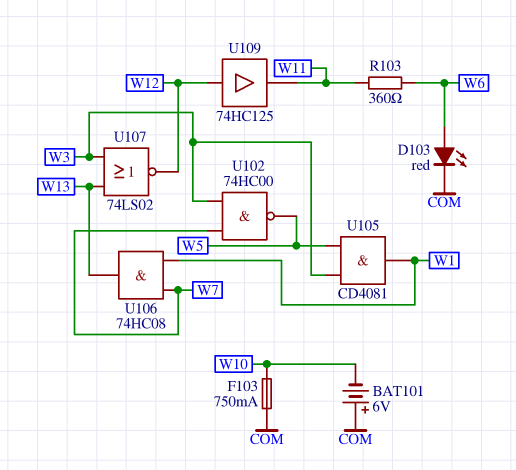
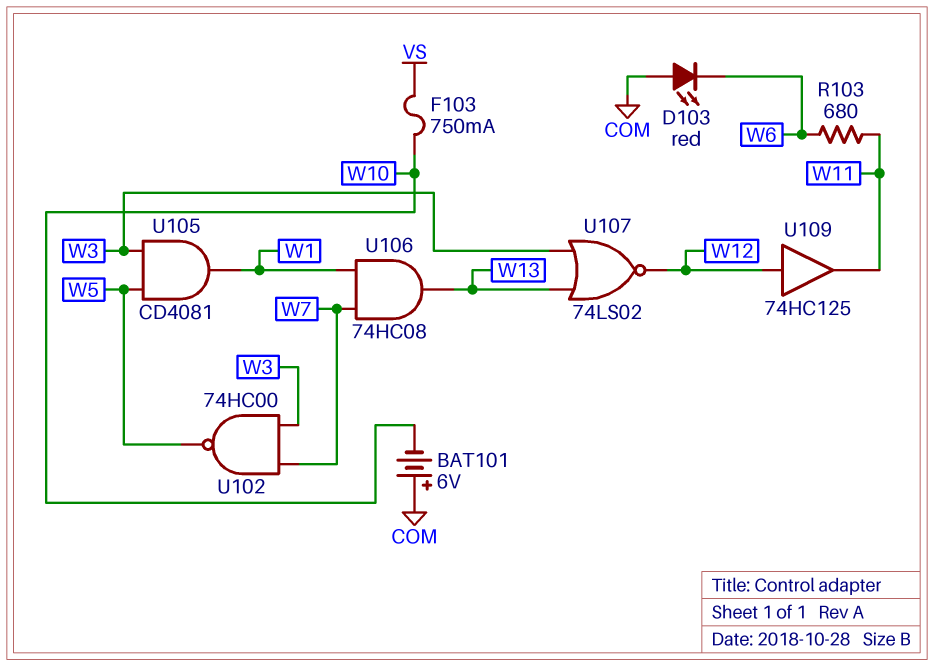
D103: LED red (A W6, K COM) -> LED red (A COM, K W6)
F103: 750mA (COM, W10) -> 750mA (VS, W10)
R103: 360 (W6, W11) -> 680 (W6, W11)

